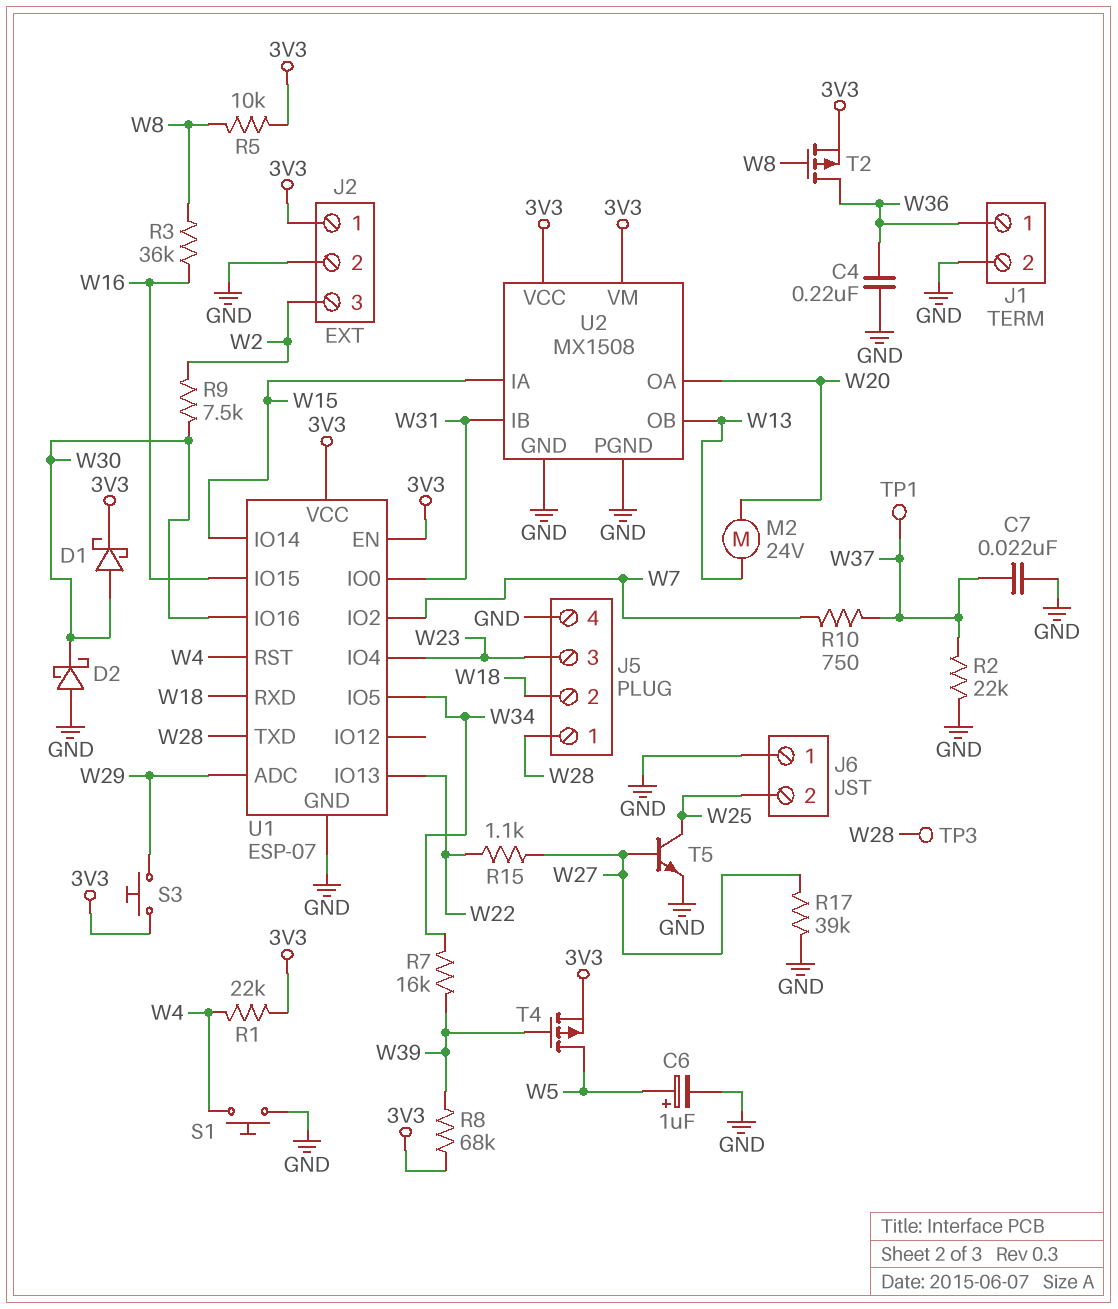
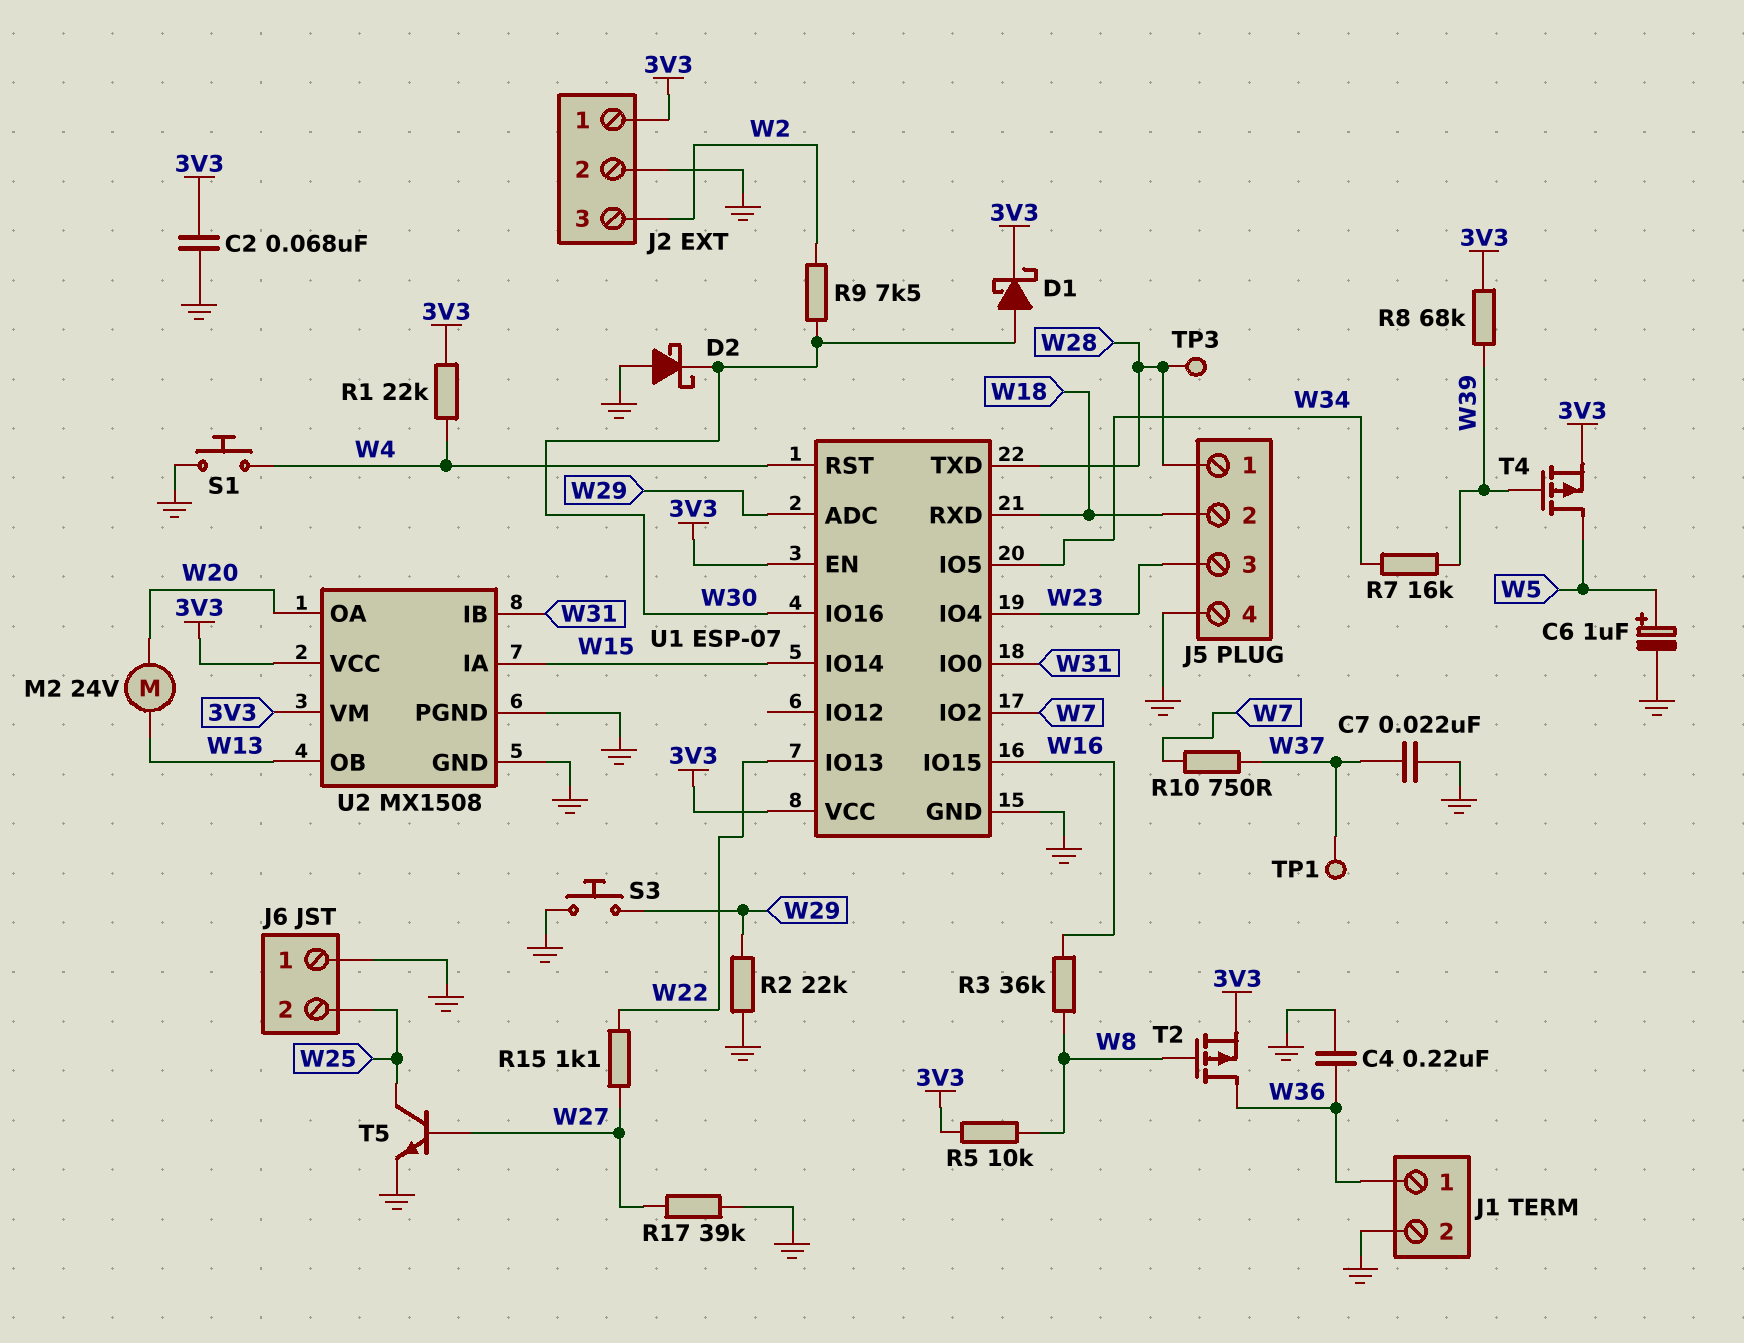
C2: none -> 68nF (3V3, GND)
R2: 22k (GND, W37) -> 22k (GND, W29)
S3: button (3V3, W29) -> button (GND, W29)

